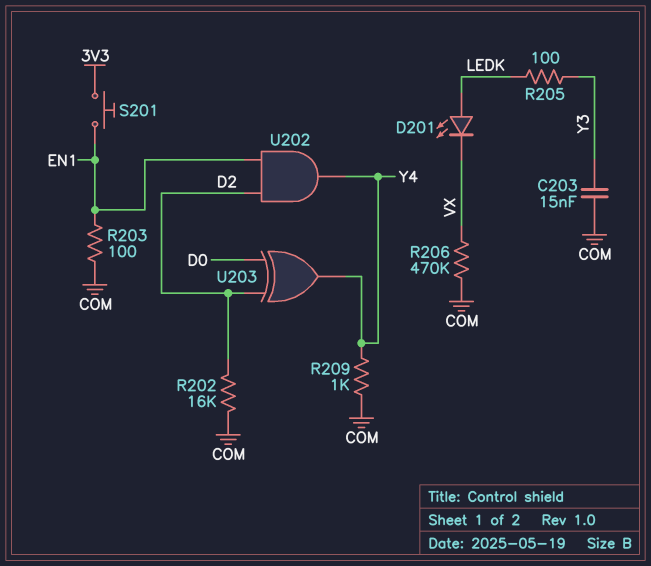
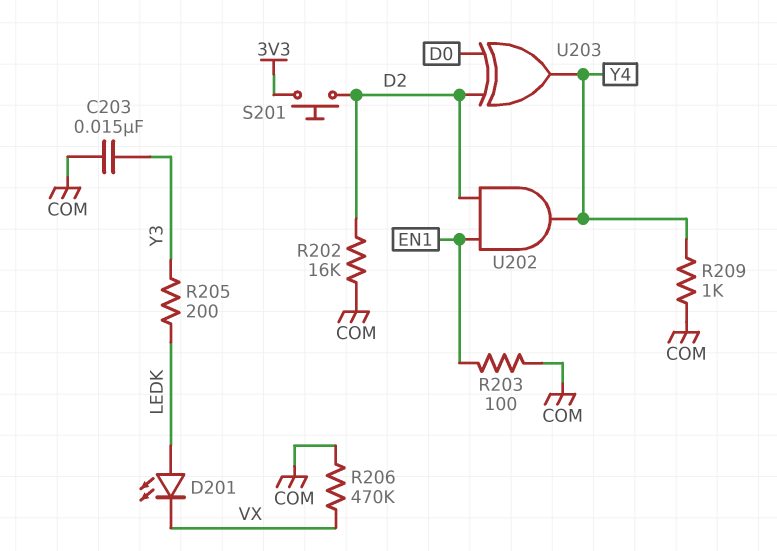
R205: 100 (LEDK, Y3) -> 200 (LEDK, Y3)
S201: button (3V3, EN1) -> button (3V3, D2)

